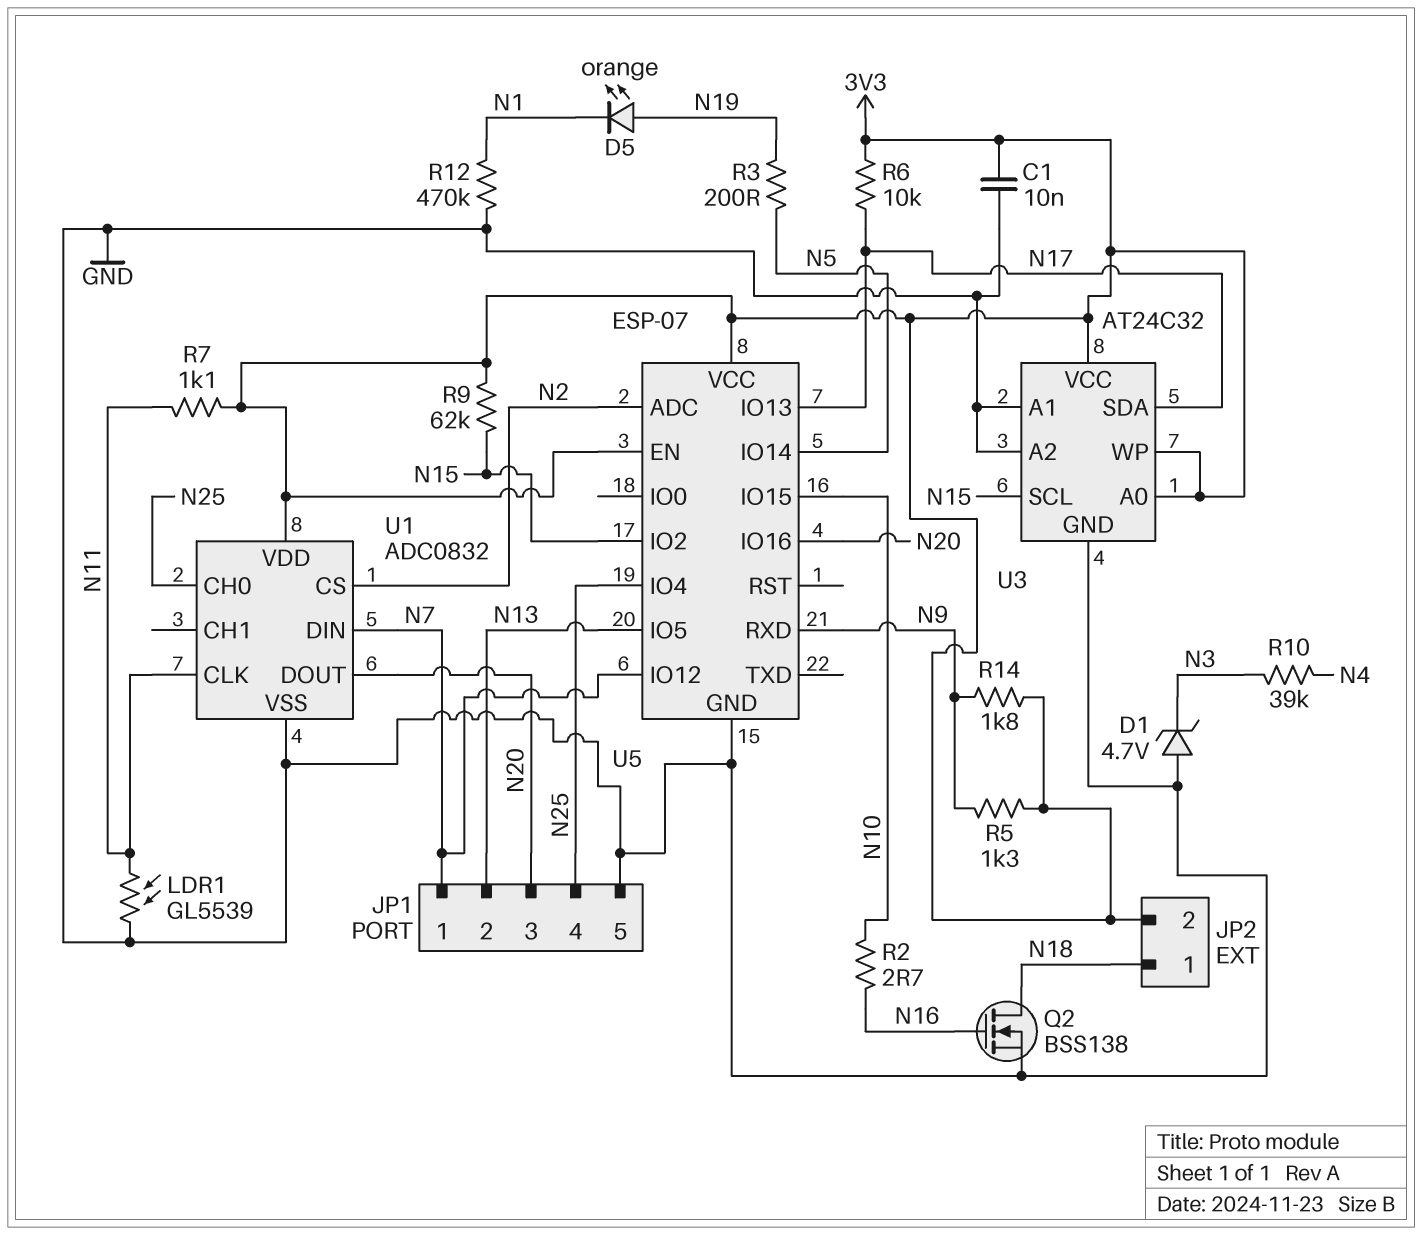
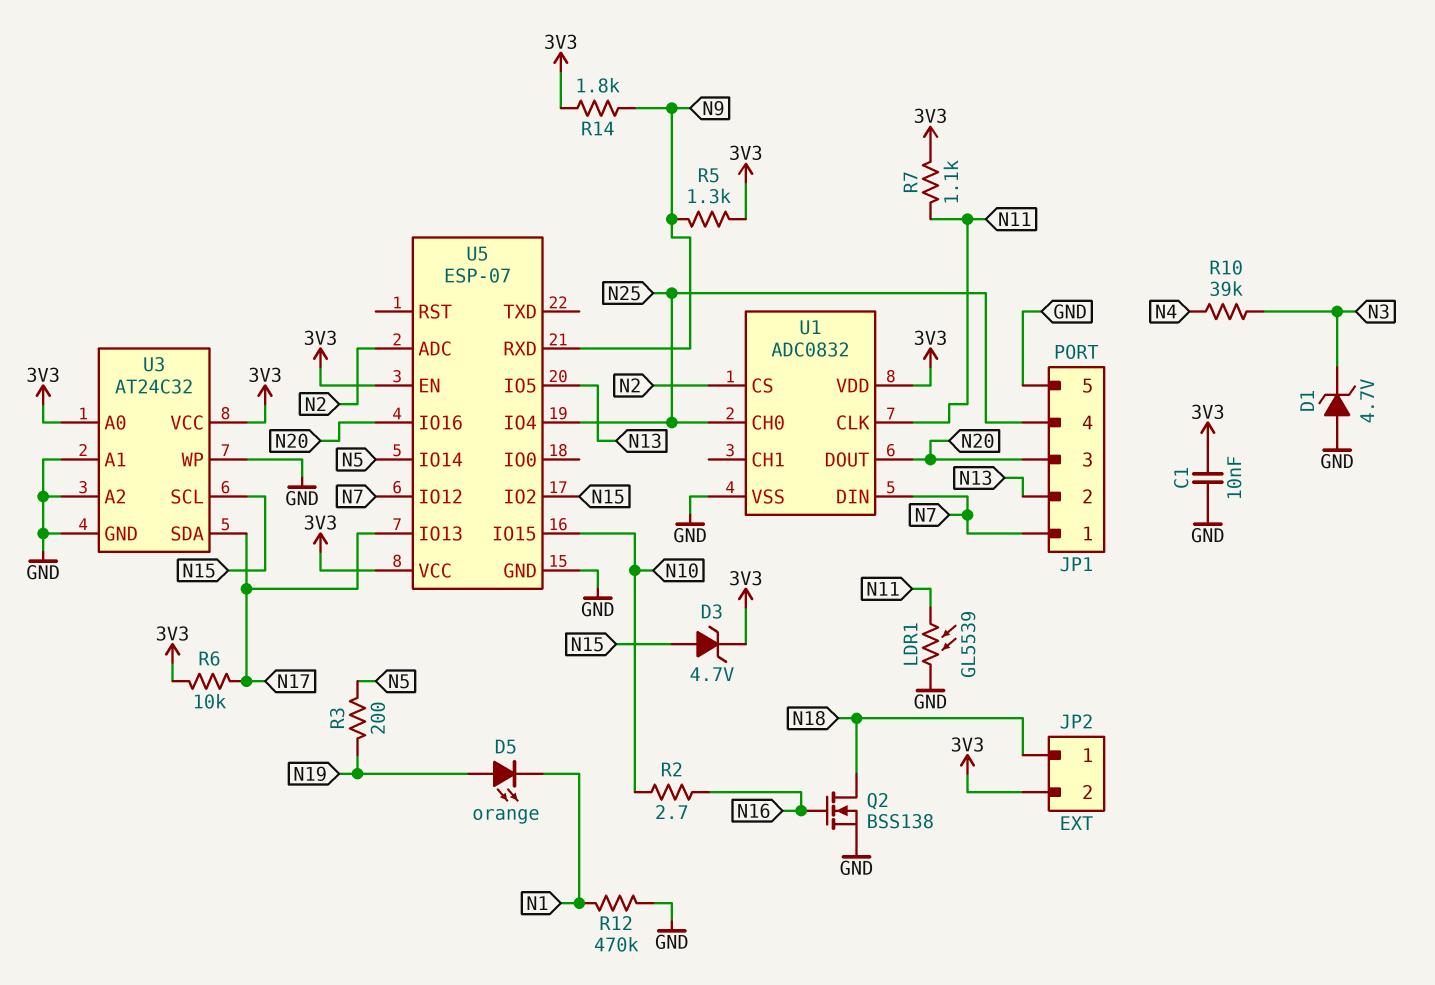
D3: none -> zener 4.7V (A N15, K 3V3)
R9: 62k (3V3, N15) -> none
U3 pin WP: 3V3 -> GND

